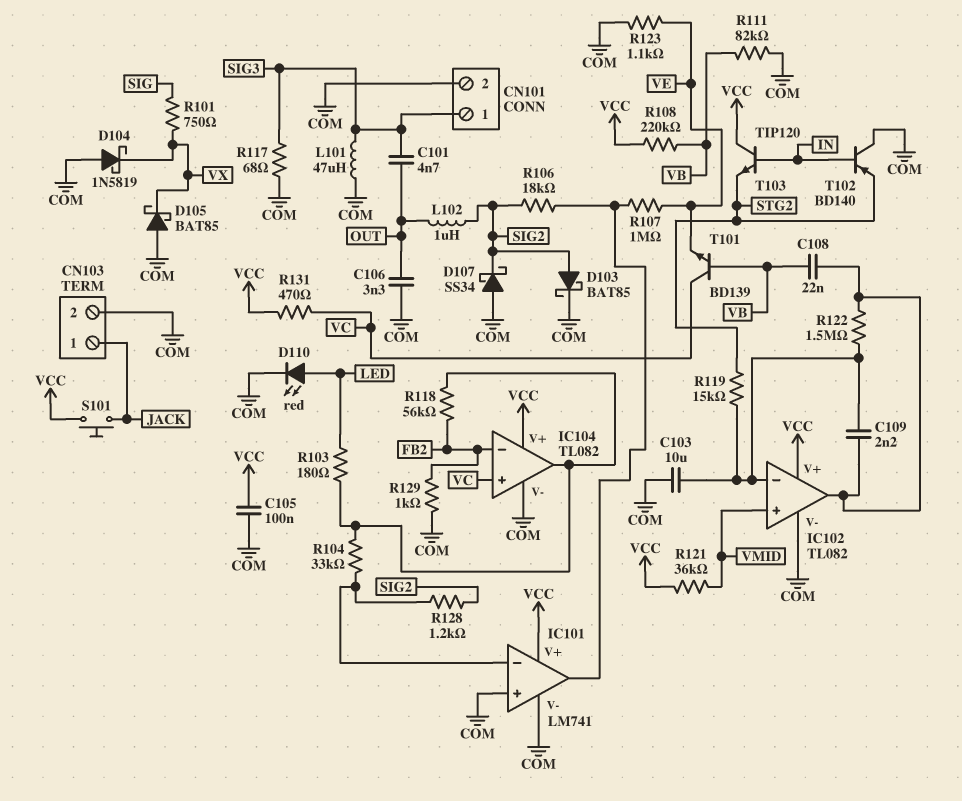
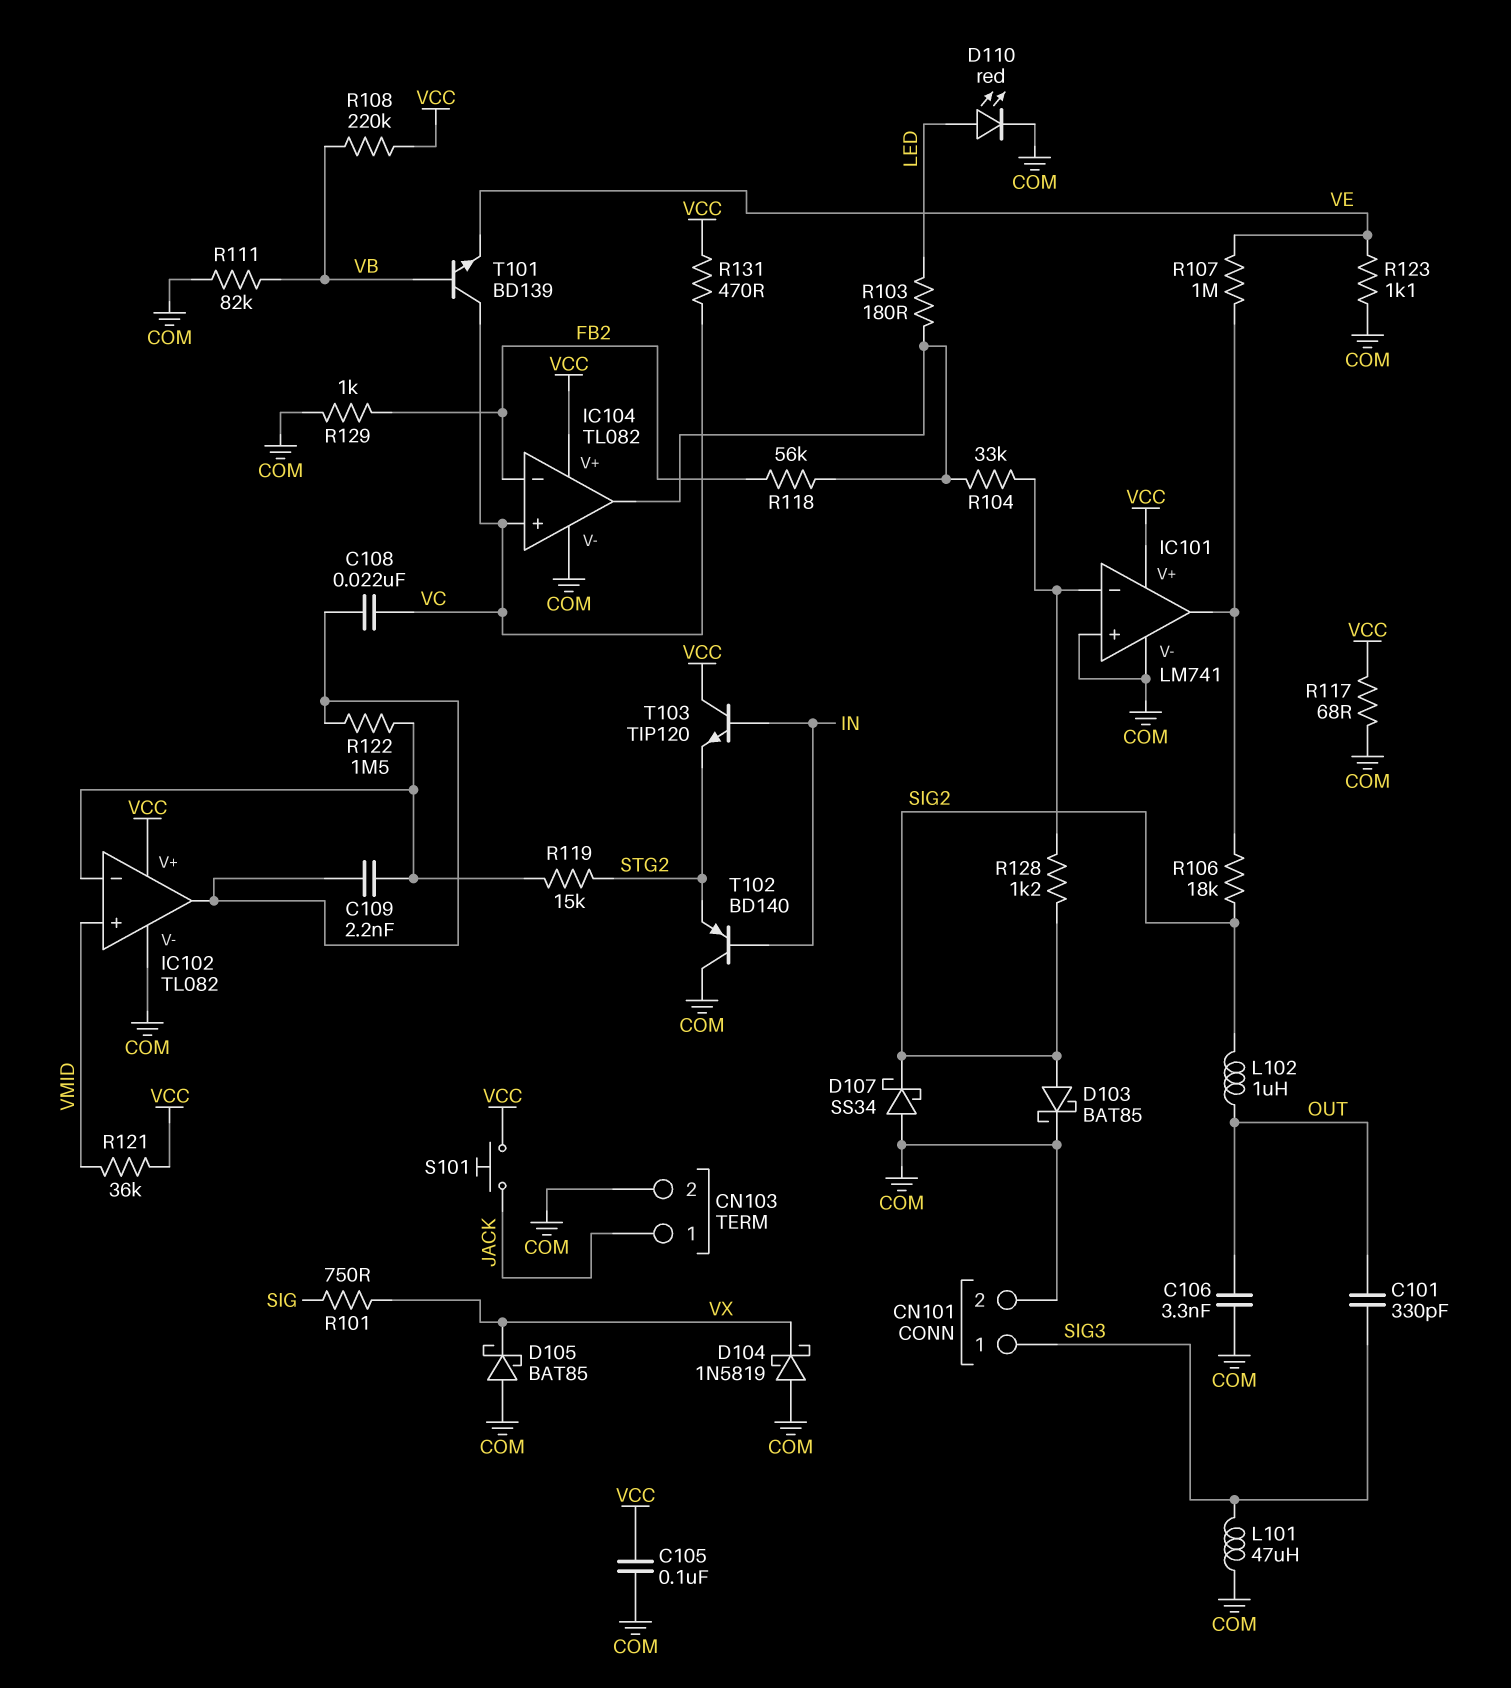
C101: 4.7nF (OUT, SIG3) -> 330pF (OUT, SIG3)
C103: 10uF (COM, IC102/in-) -> none
C108: 22nF (IC102/out, VB) -> 22nF (IC102/out, VC)
R117: 68 (COM, SIG3) -> 68 (COM, VCC)

